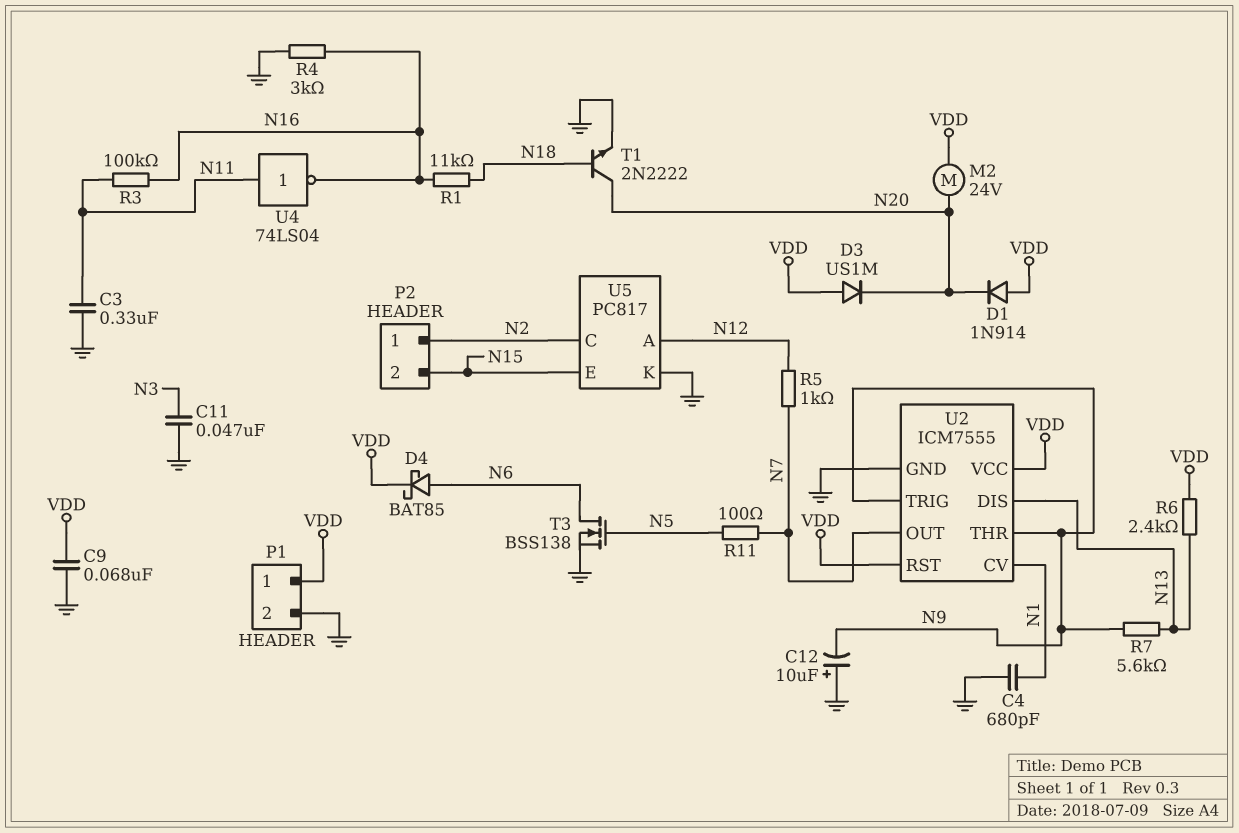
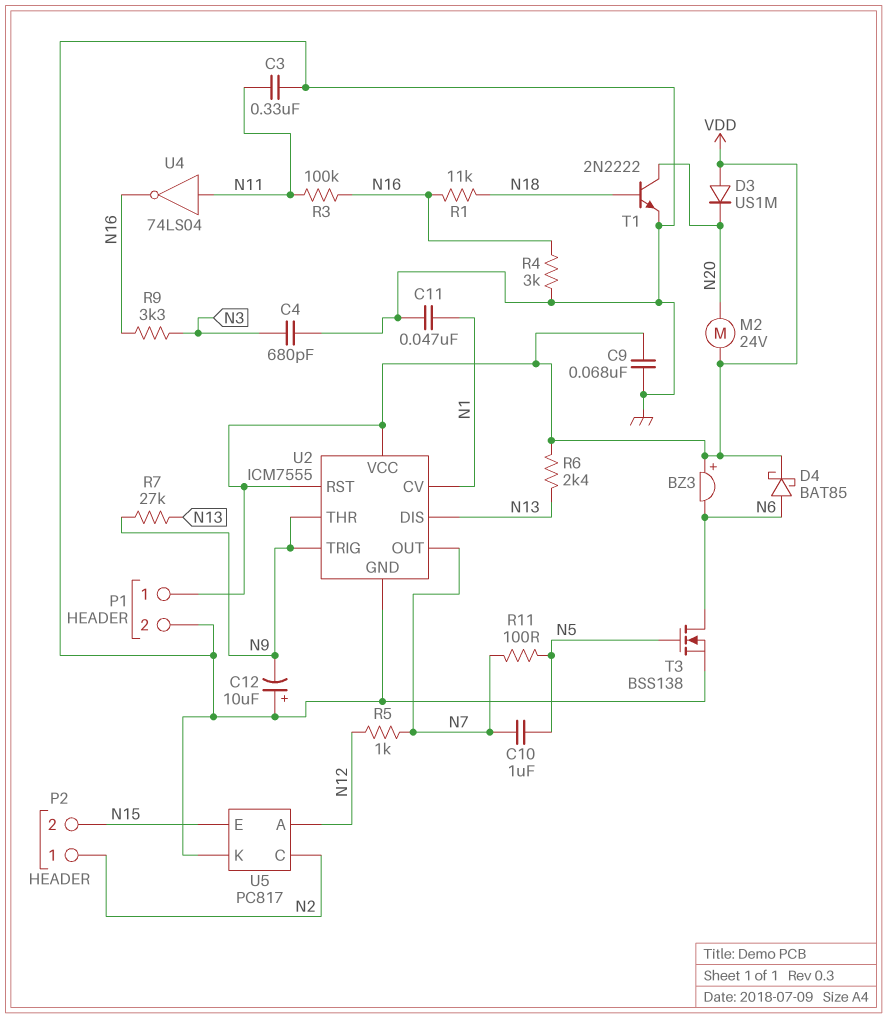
BZ3: none -> buzzer (plus VDD, minus N6)
C4: 680pF (GND, N1) -> 680pF (GND, N3)
C10: none -> 1uF (N5, N7)
C11: 47nF (GND, N3) -> 47nF (GND, N1)
D1: diode 1N914 (A VDD, K N20) -> none
R7: 5.6k (N9, N13) -> 27k (N9, N13)
R9: none -> 3.3k (N3, N16)

